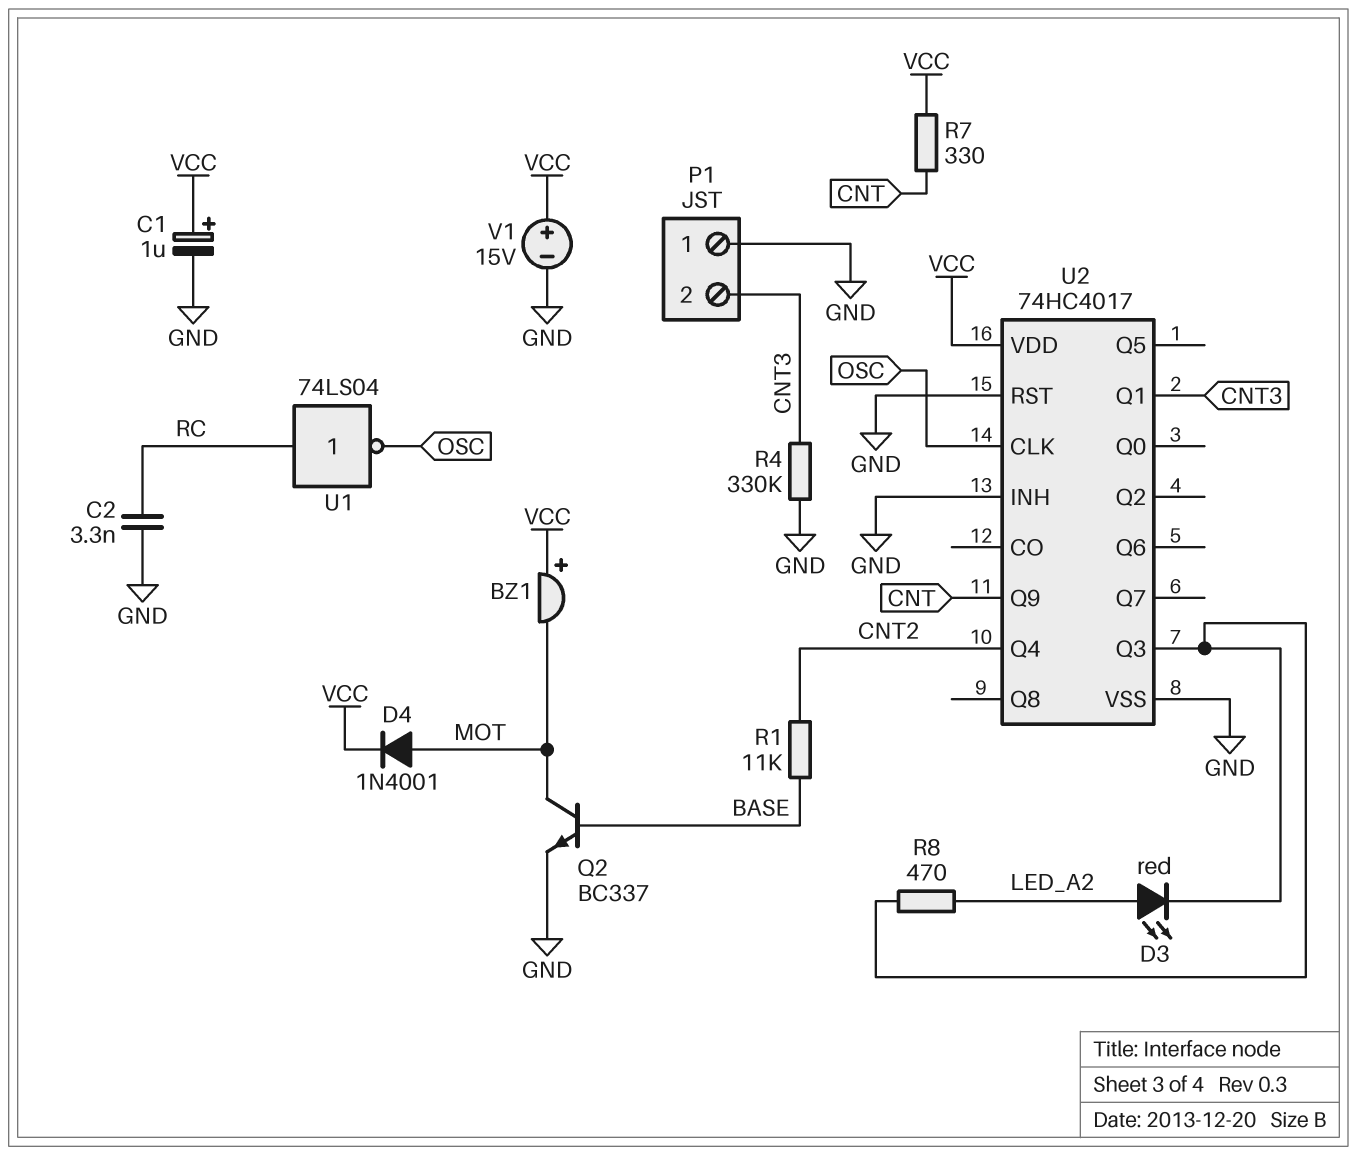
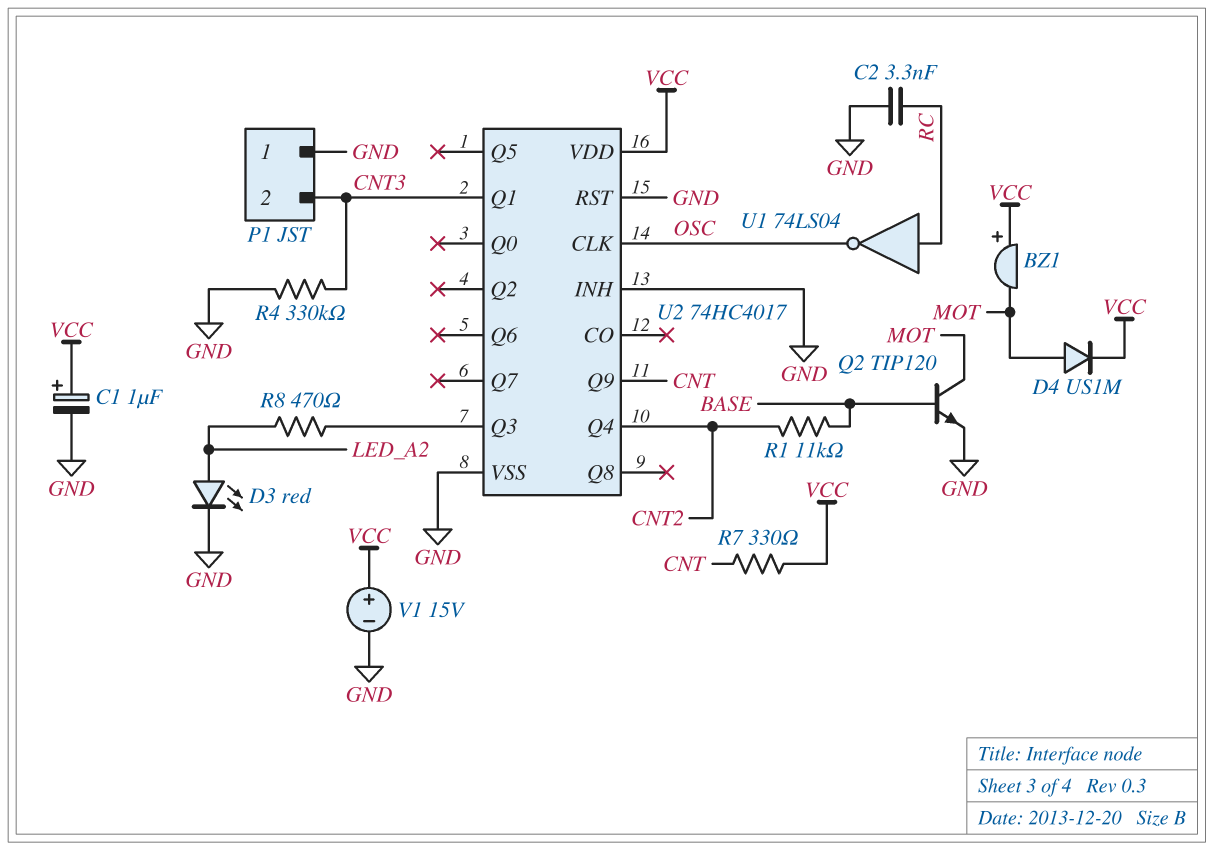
D3: LED red (A LED_A2, K U2/Q3) -> LED red (A LED_A2, K GND)
D4: diode 1N4001 (A MOT, K VCC) -> diode US1M (A MOT, K VCC)
Q2: NPN BC337 (B BASE, C MOT, E GND) -> NPN TIP120 (B BASE, C MOT, E GND)

